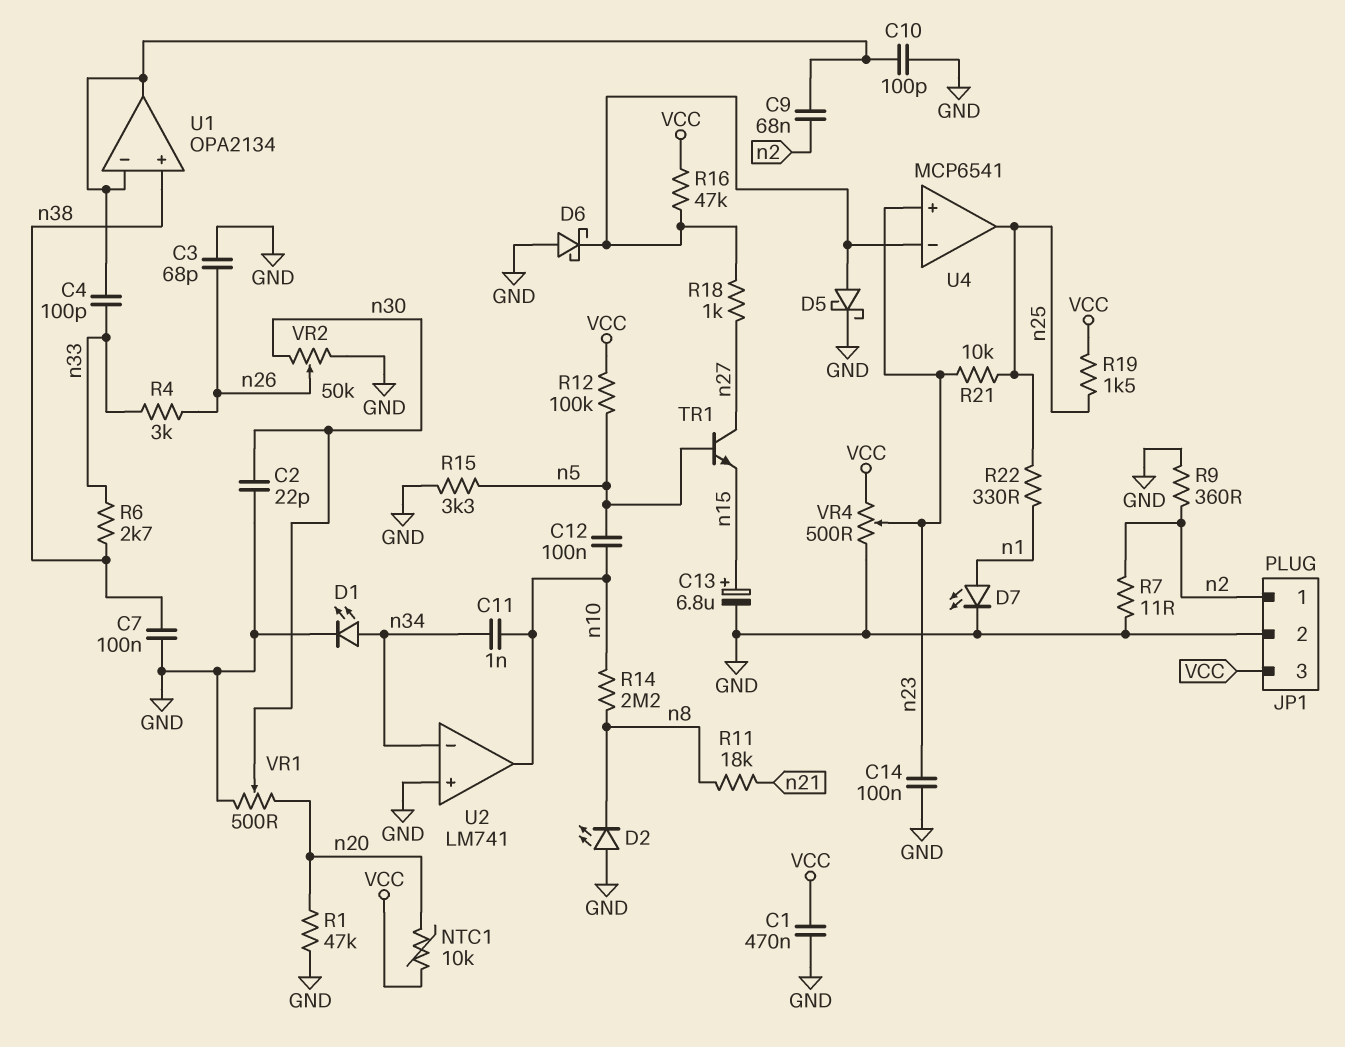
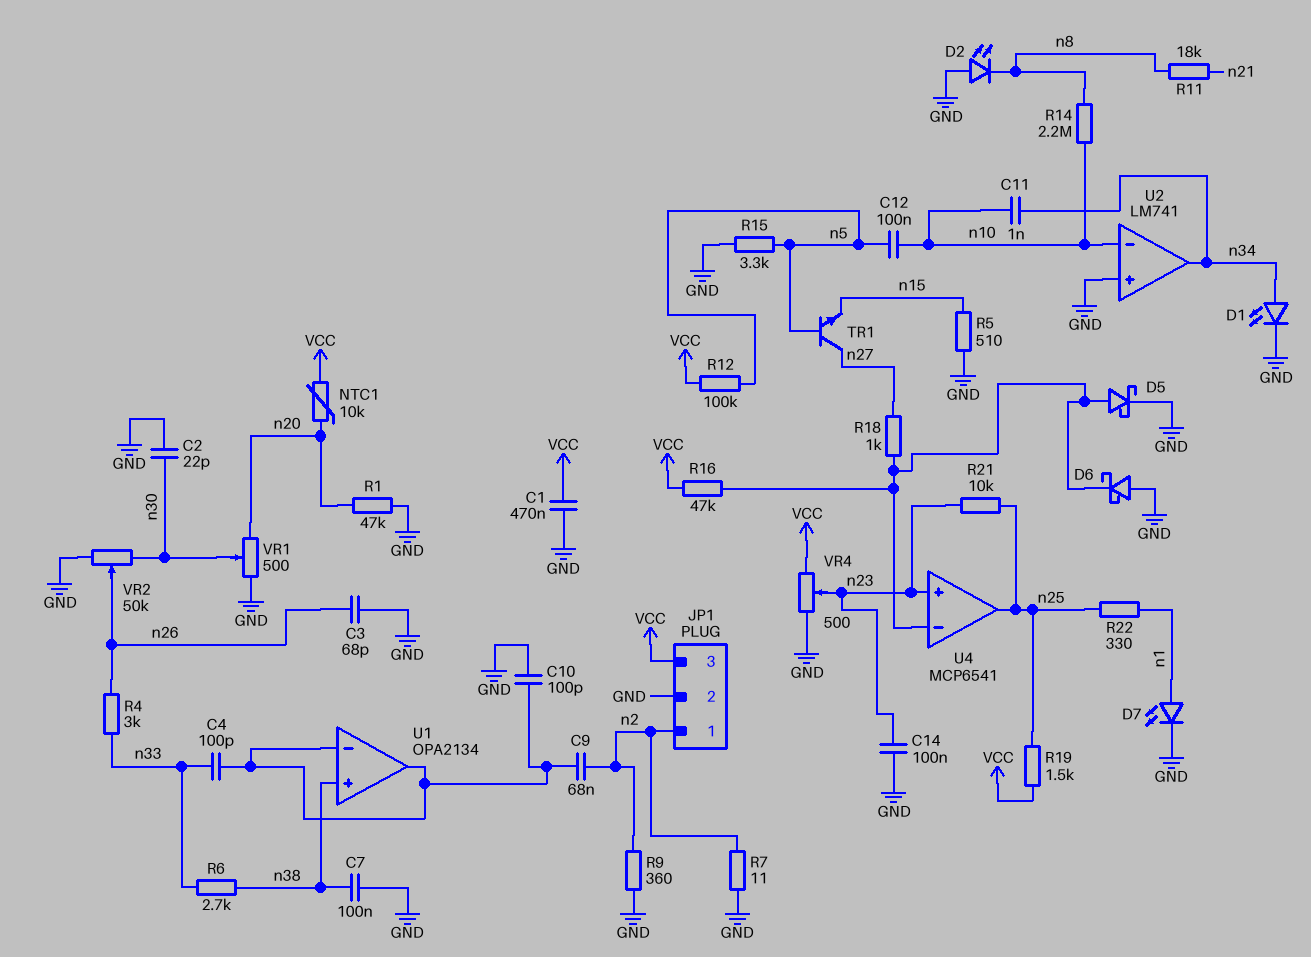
C13: 6.8uF (plus n15, minus GND) -> none
R5: none -> 510 (GND, n15)
U2 pin in-: n34 -> n10
U2 pin out: n10 -> n34

